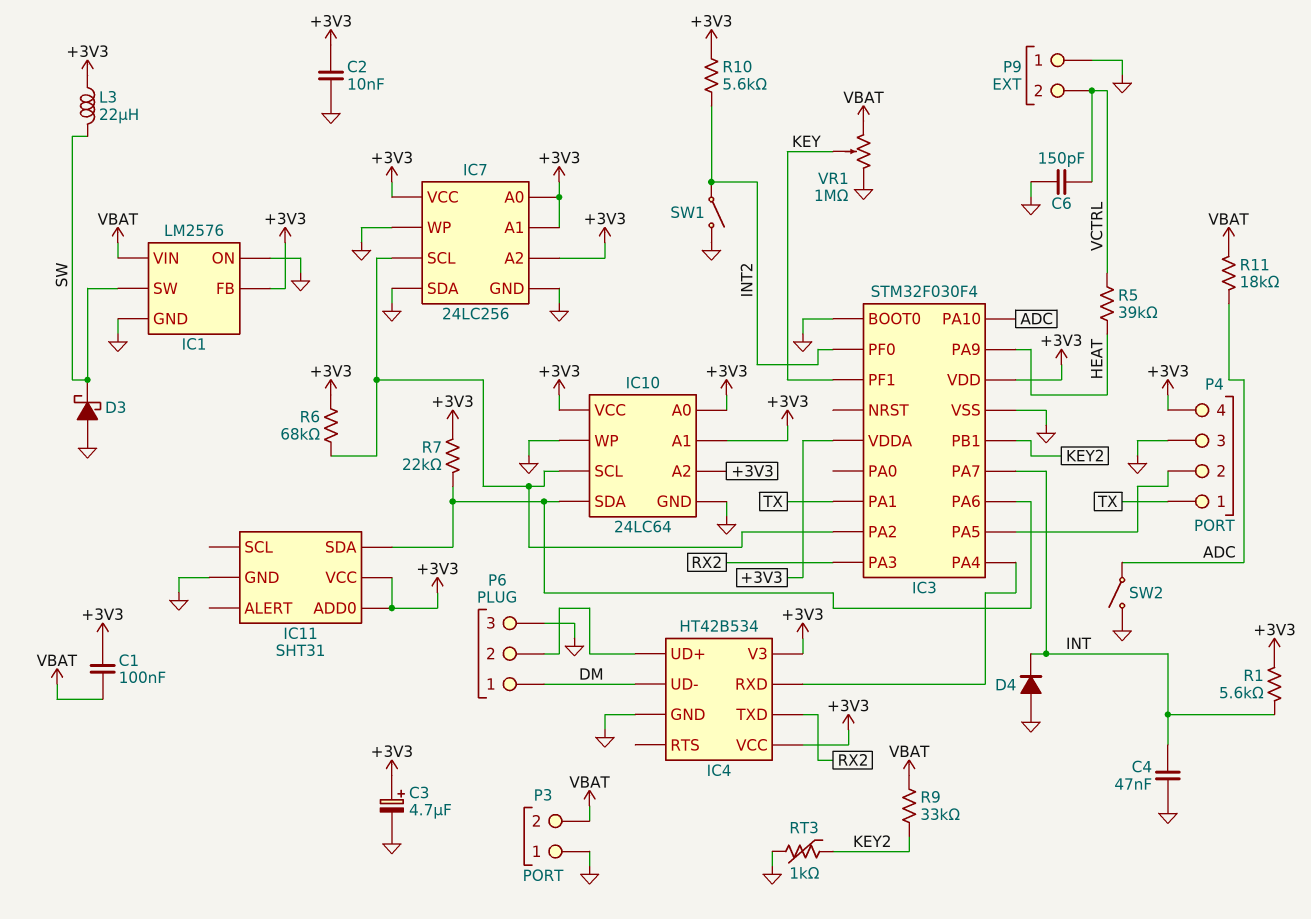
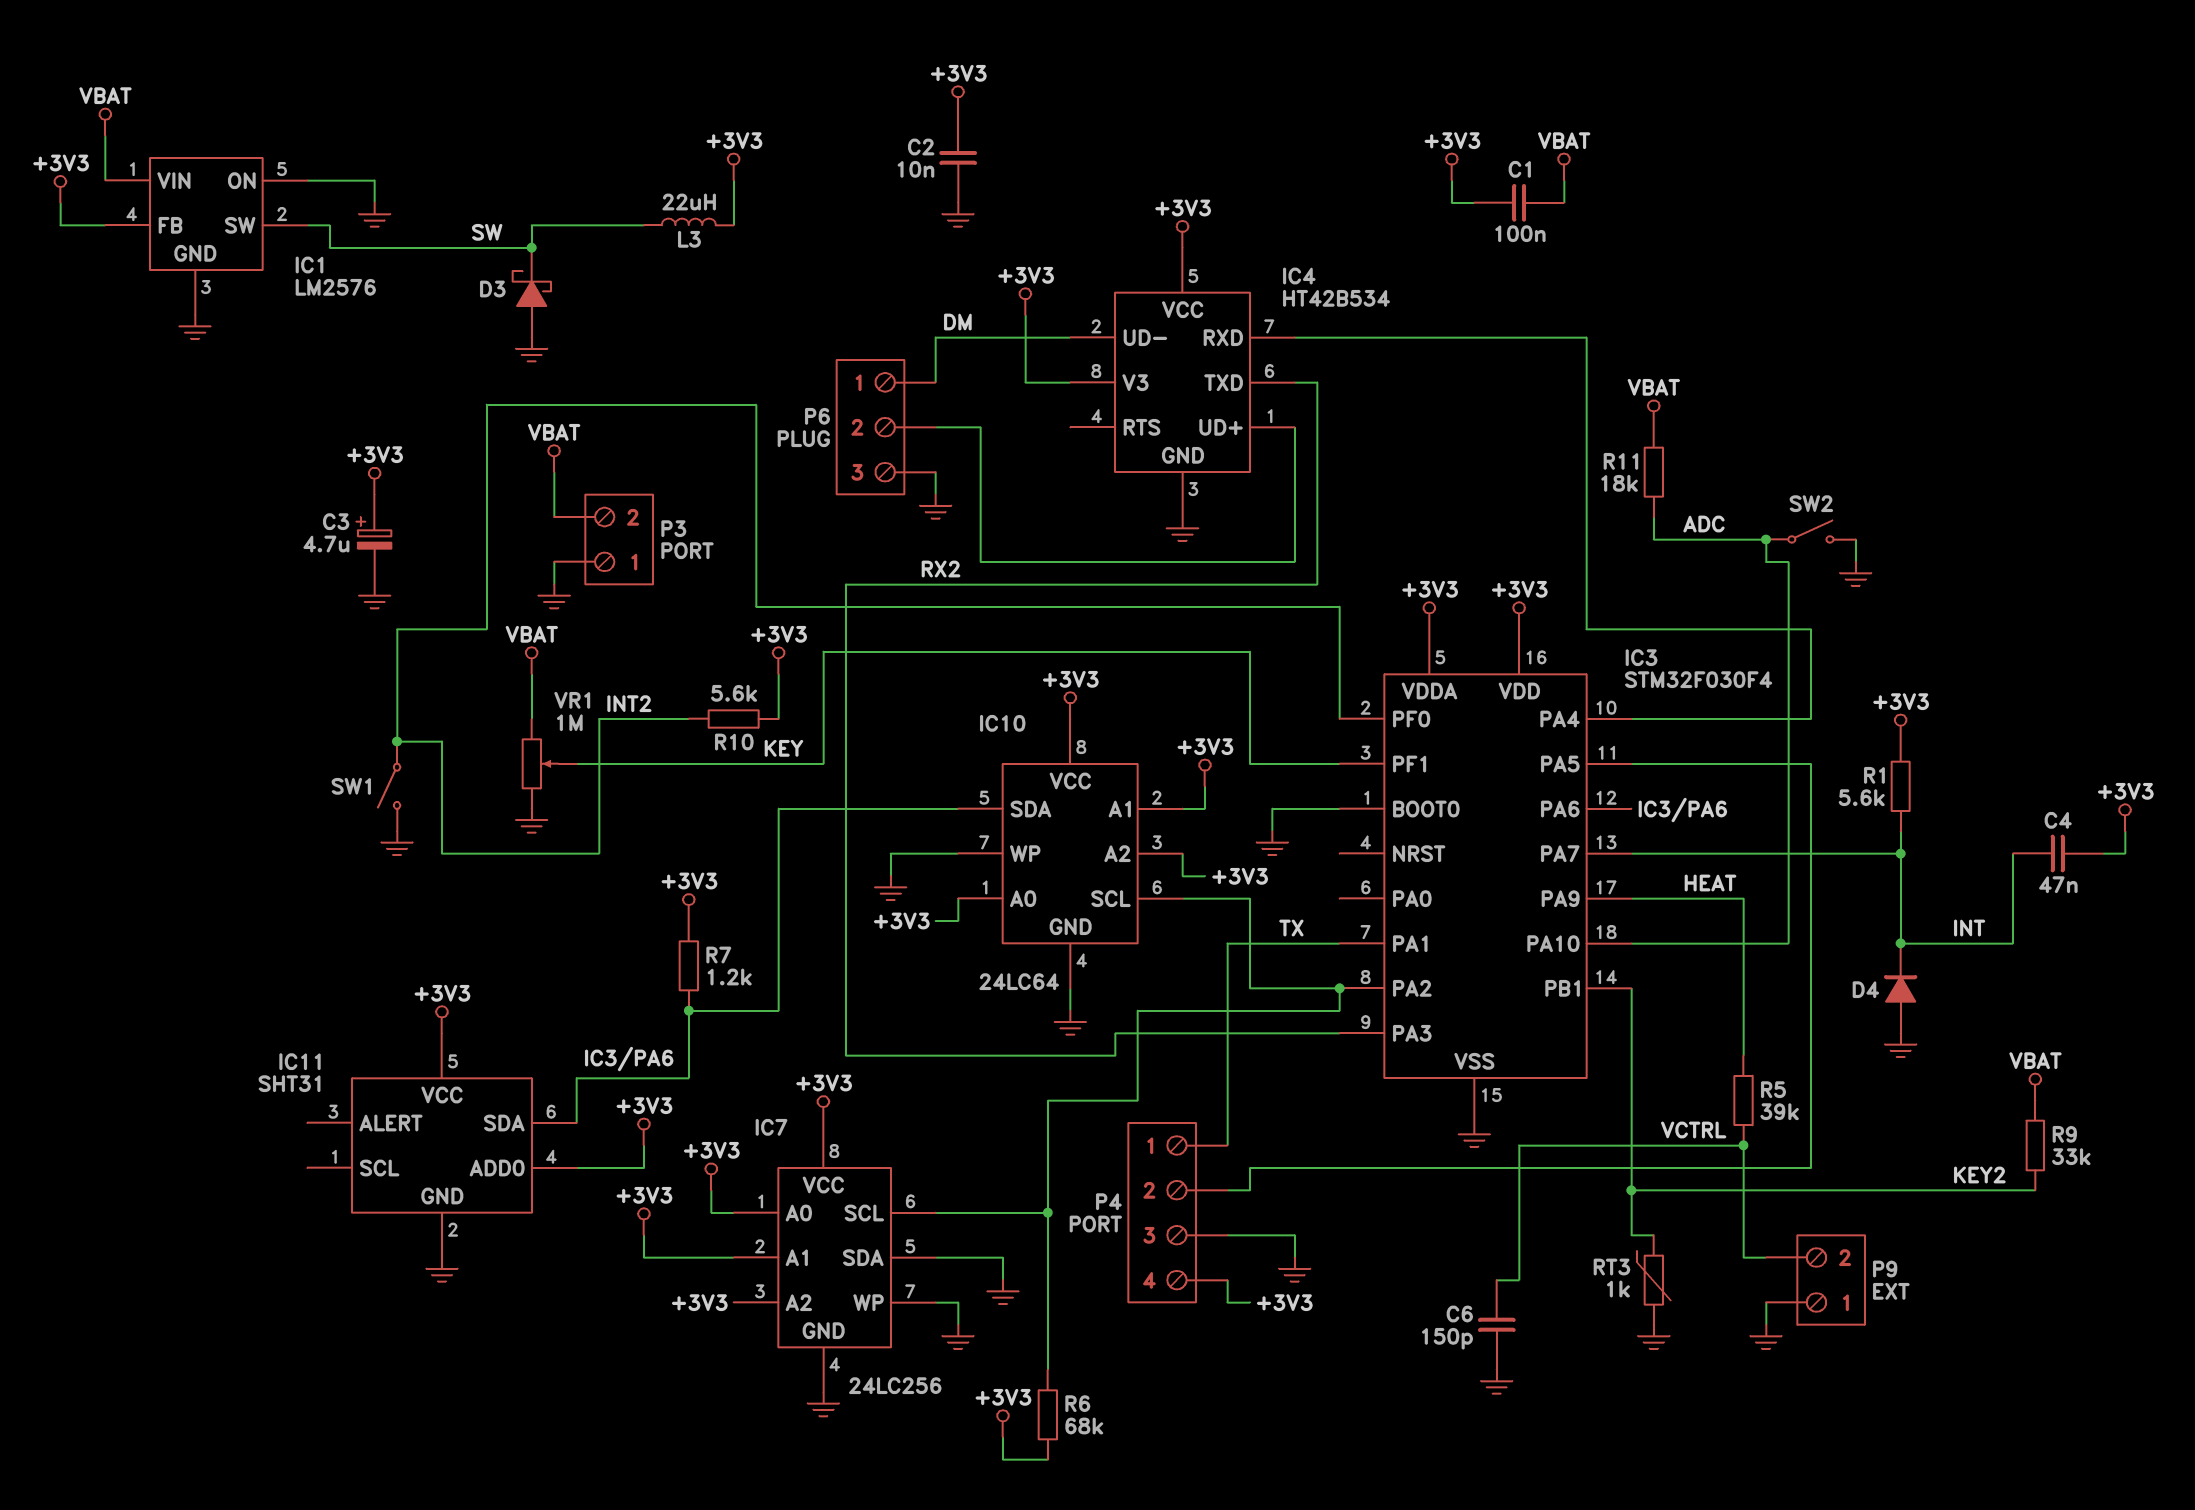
C4: 47nF (GND, INT) -> 47nF (+3V3, INT)
R7: 22k (+3V3, IC3/PA6) -> 1.2k (+3V3, IC3/PA6)

